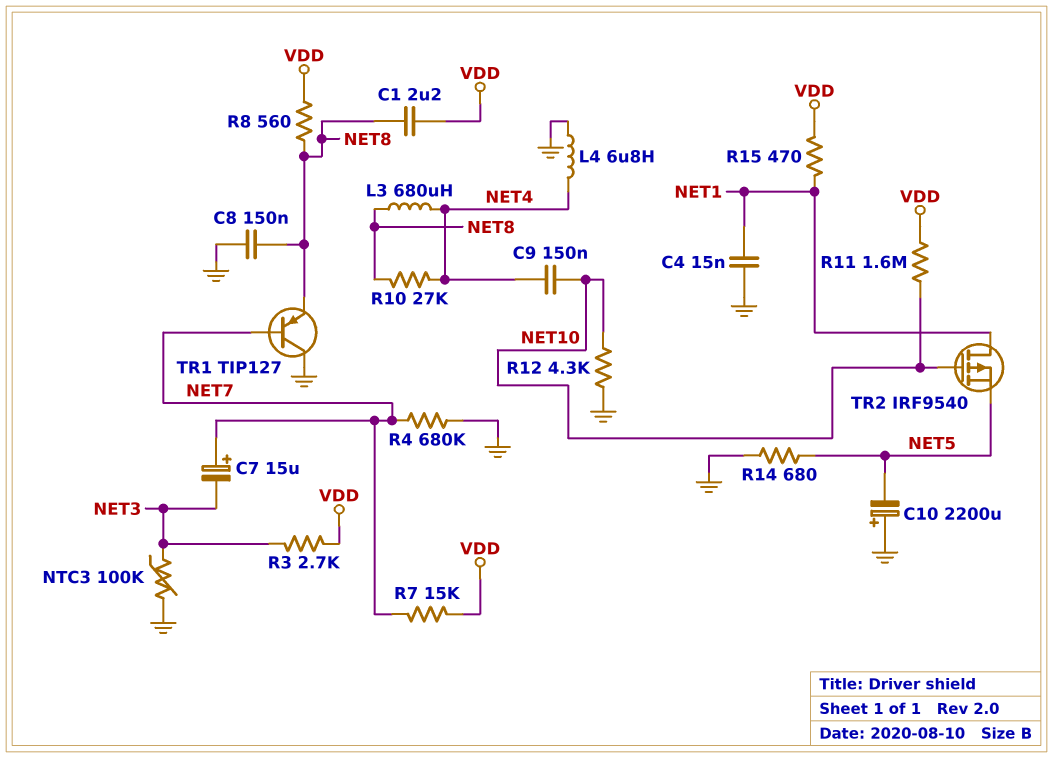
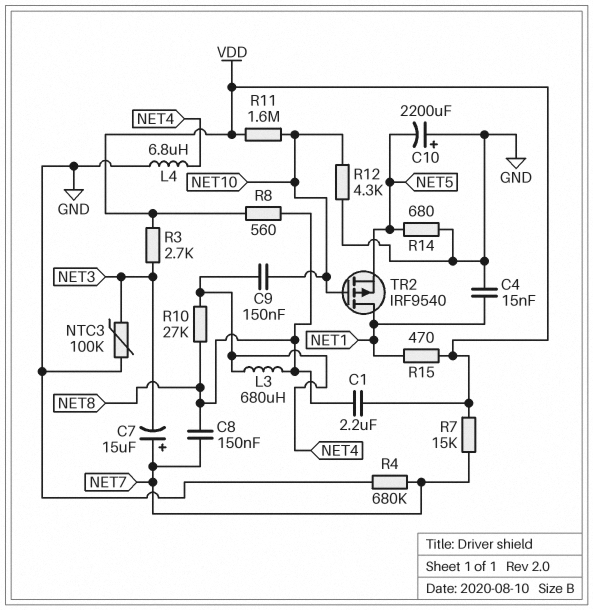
C8: 150nF (GND, NET8) -> 150nF (NET7, NET8)
TR1: PNP TIP127 (B NET7, C GND, E NET8) -> none

